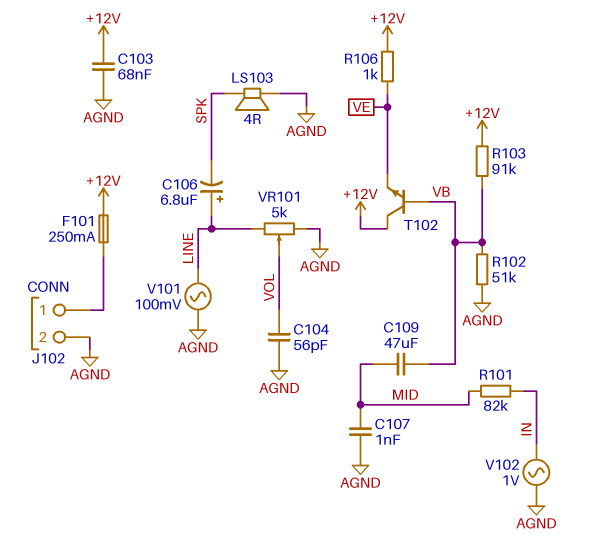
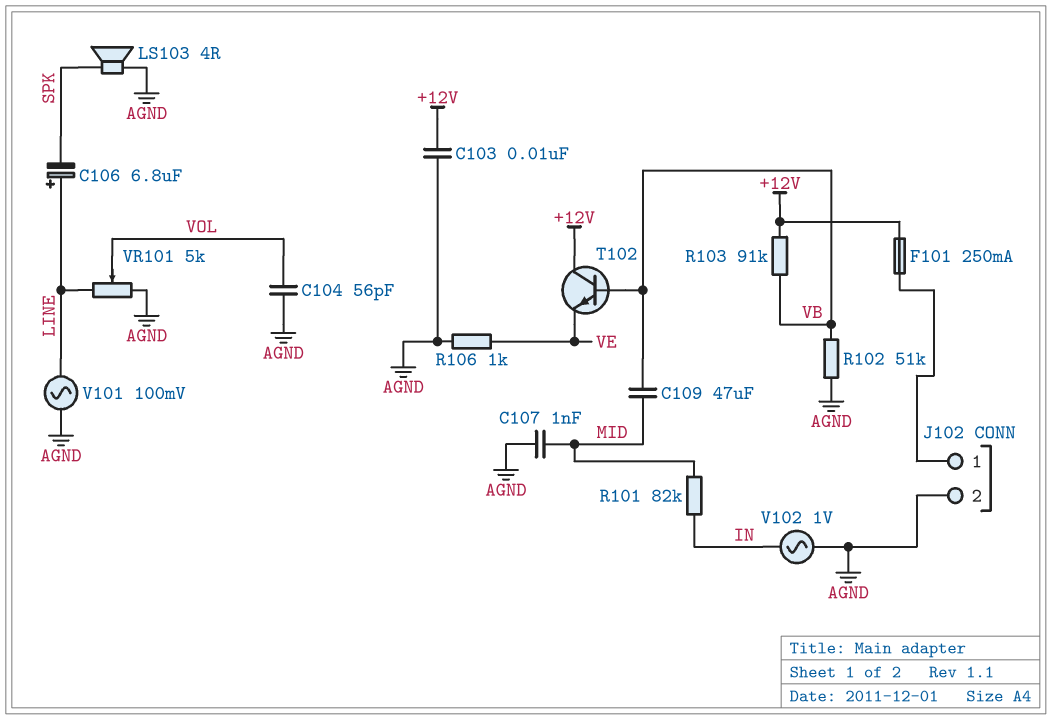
C103: 68nF (+12V, AGND) -> 10nF (+12V, AGND)
R106: 1k (+12V, VE) -> 1k (AGND, VE)

